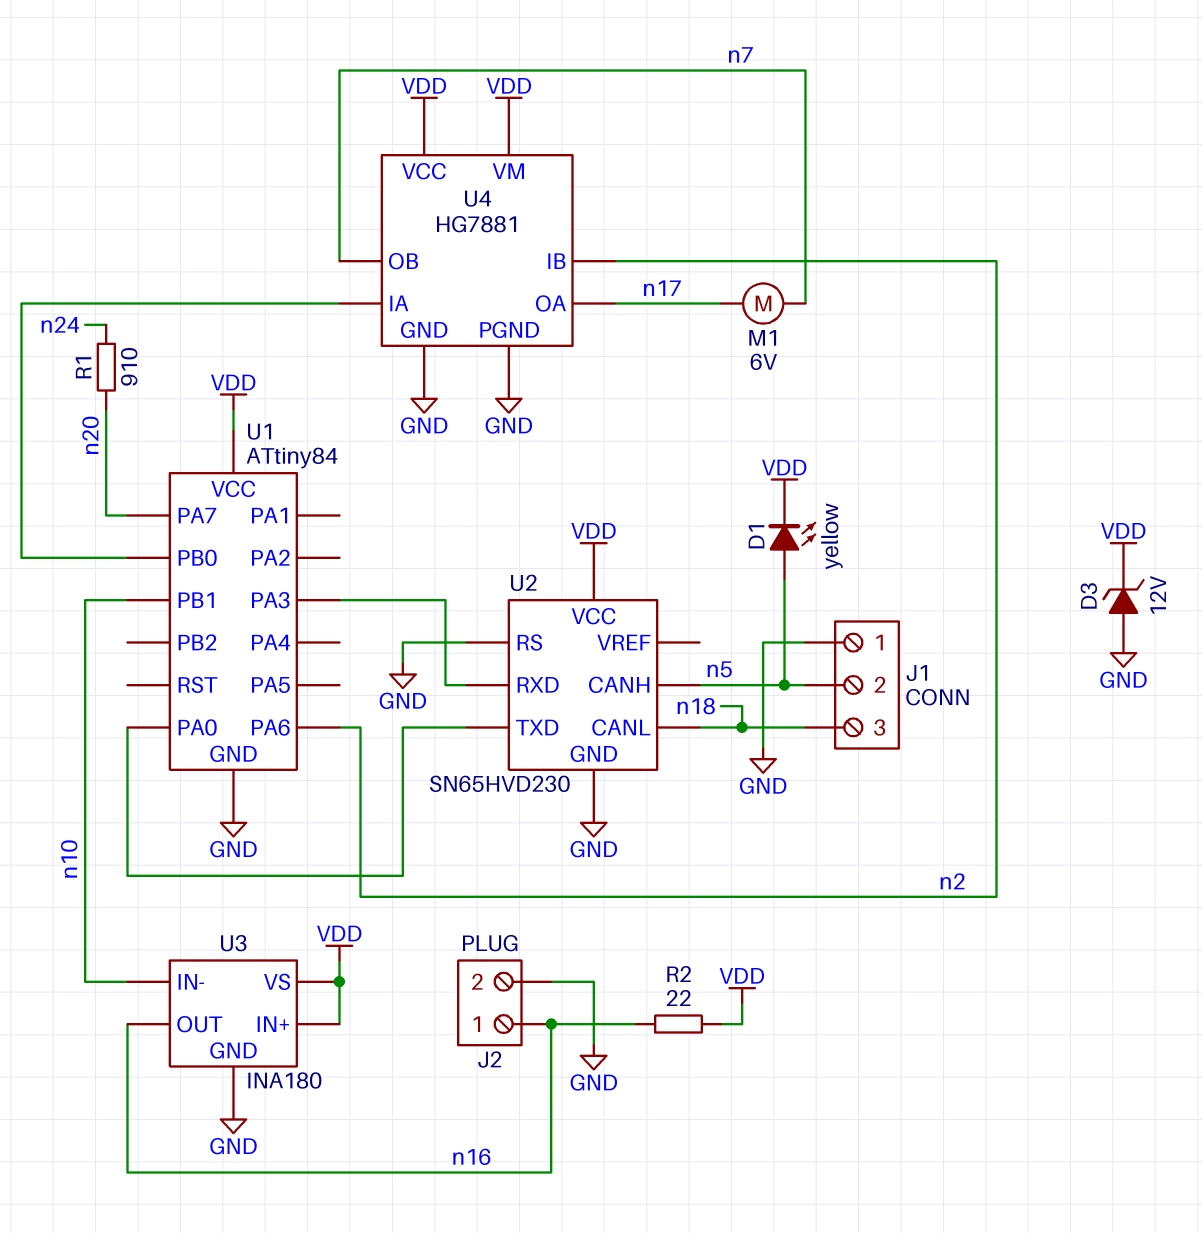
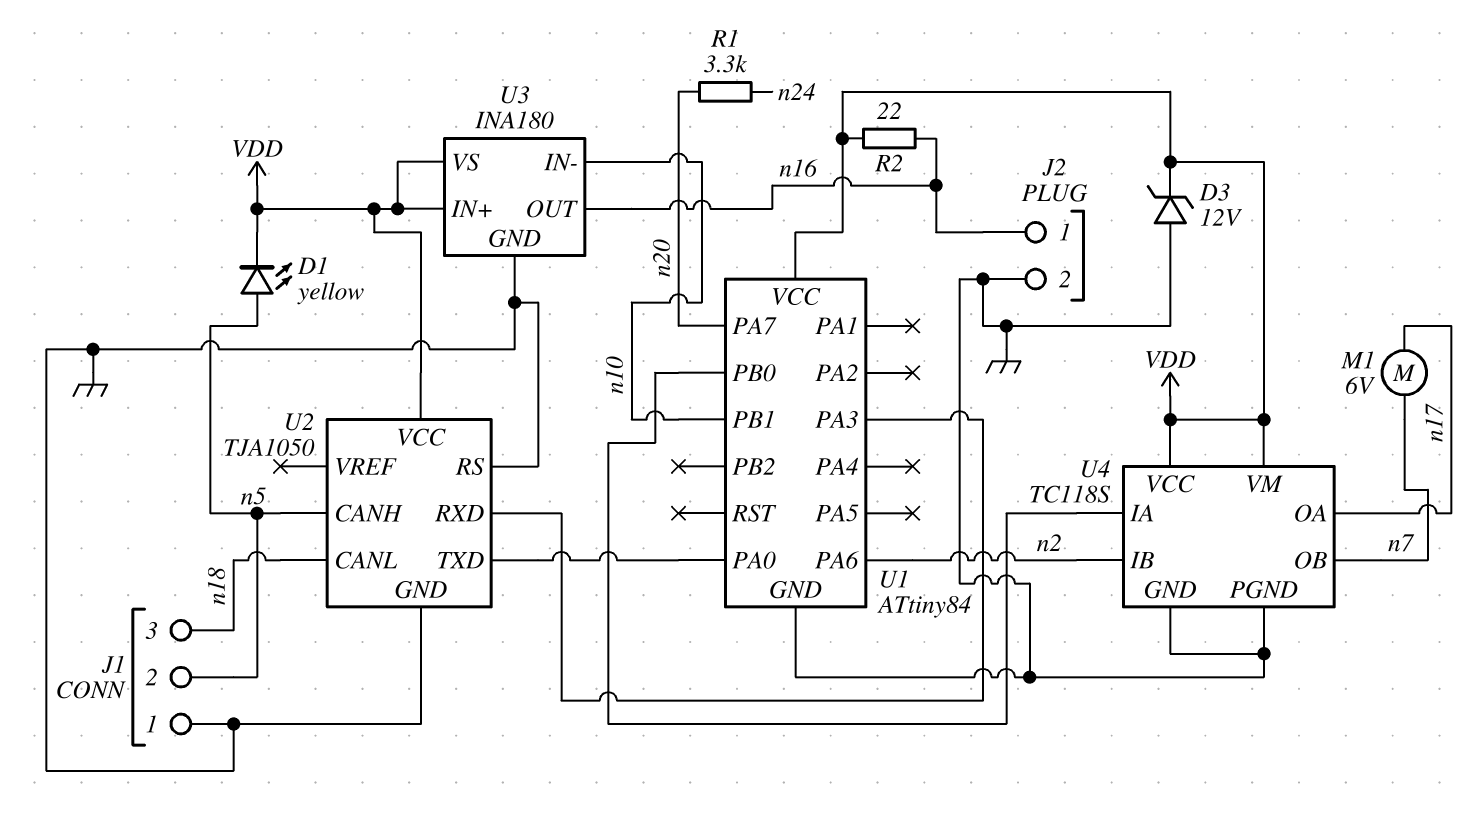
R1: 910 (n20, n24) -> 3.3k (n20, n24)
U2: SN65HVD230 -> TJA1050
U4: HG7881 -> TC118S

